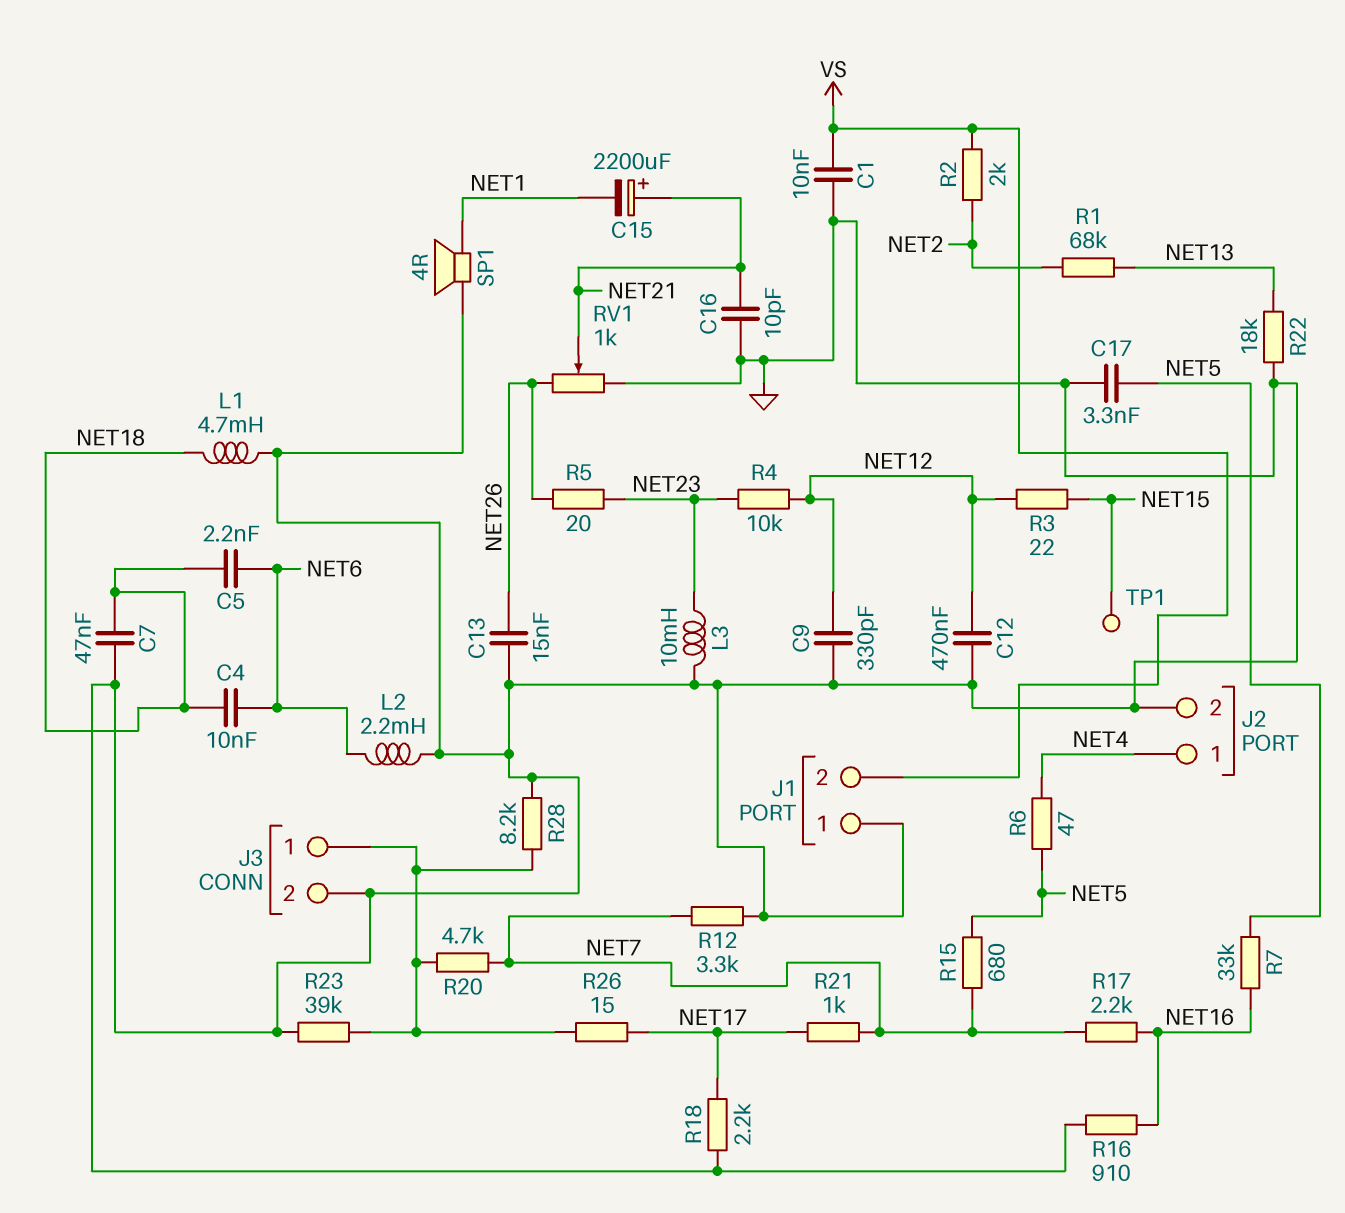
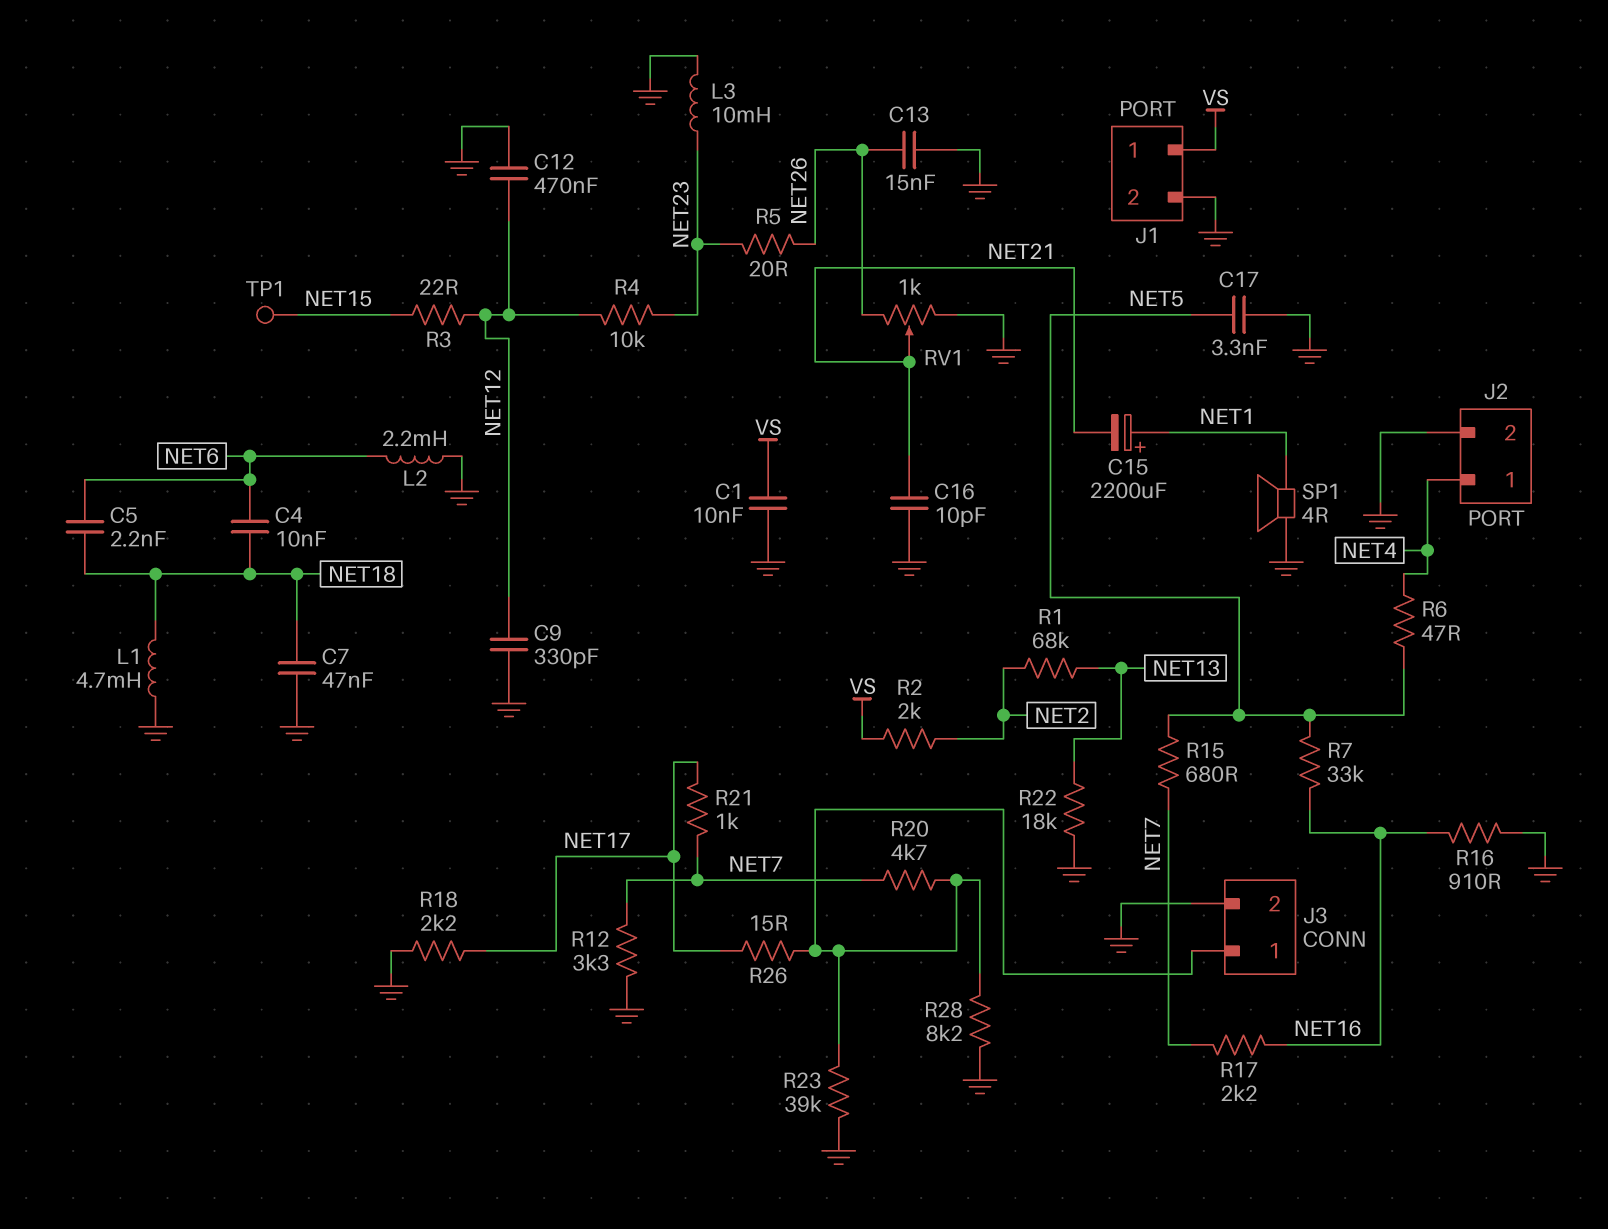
C15: 2200uF (plus NET21, minus NET1) -> 2200uF (plus NET1, minus NET21)
J1 pin 1: GND -> VS
J1 pin 2: VS -> GND

